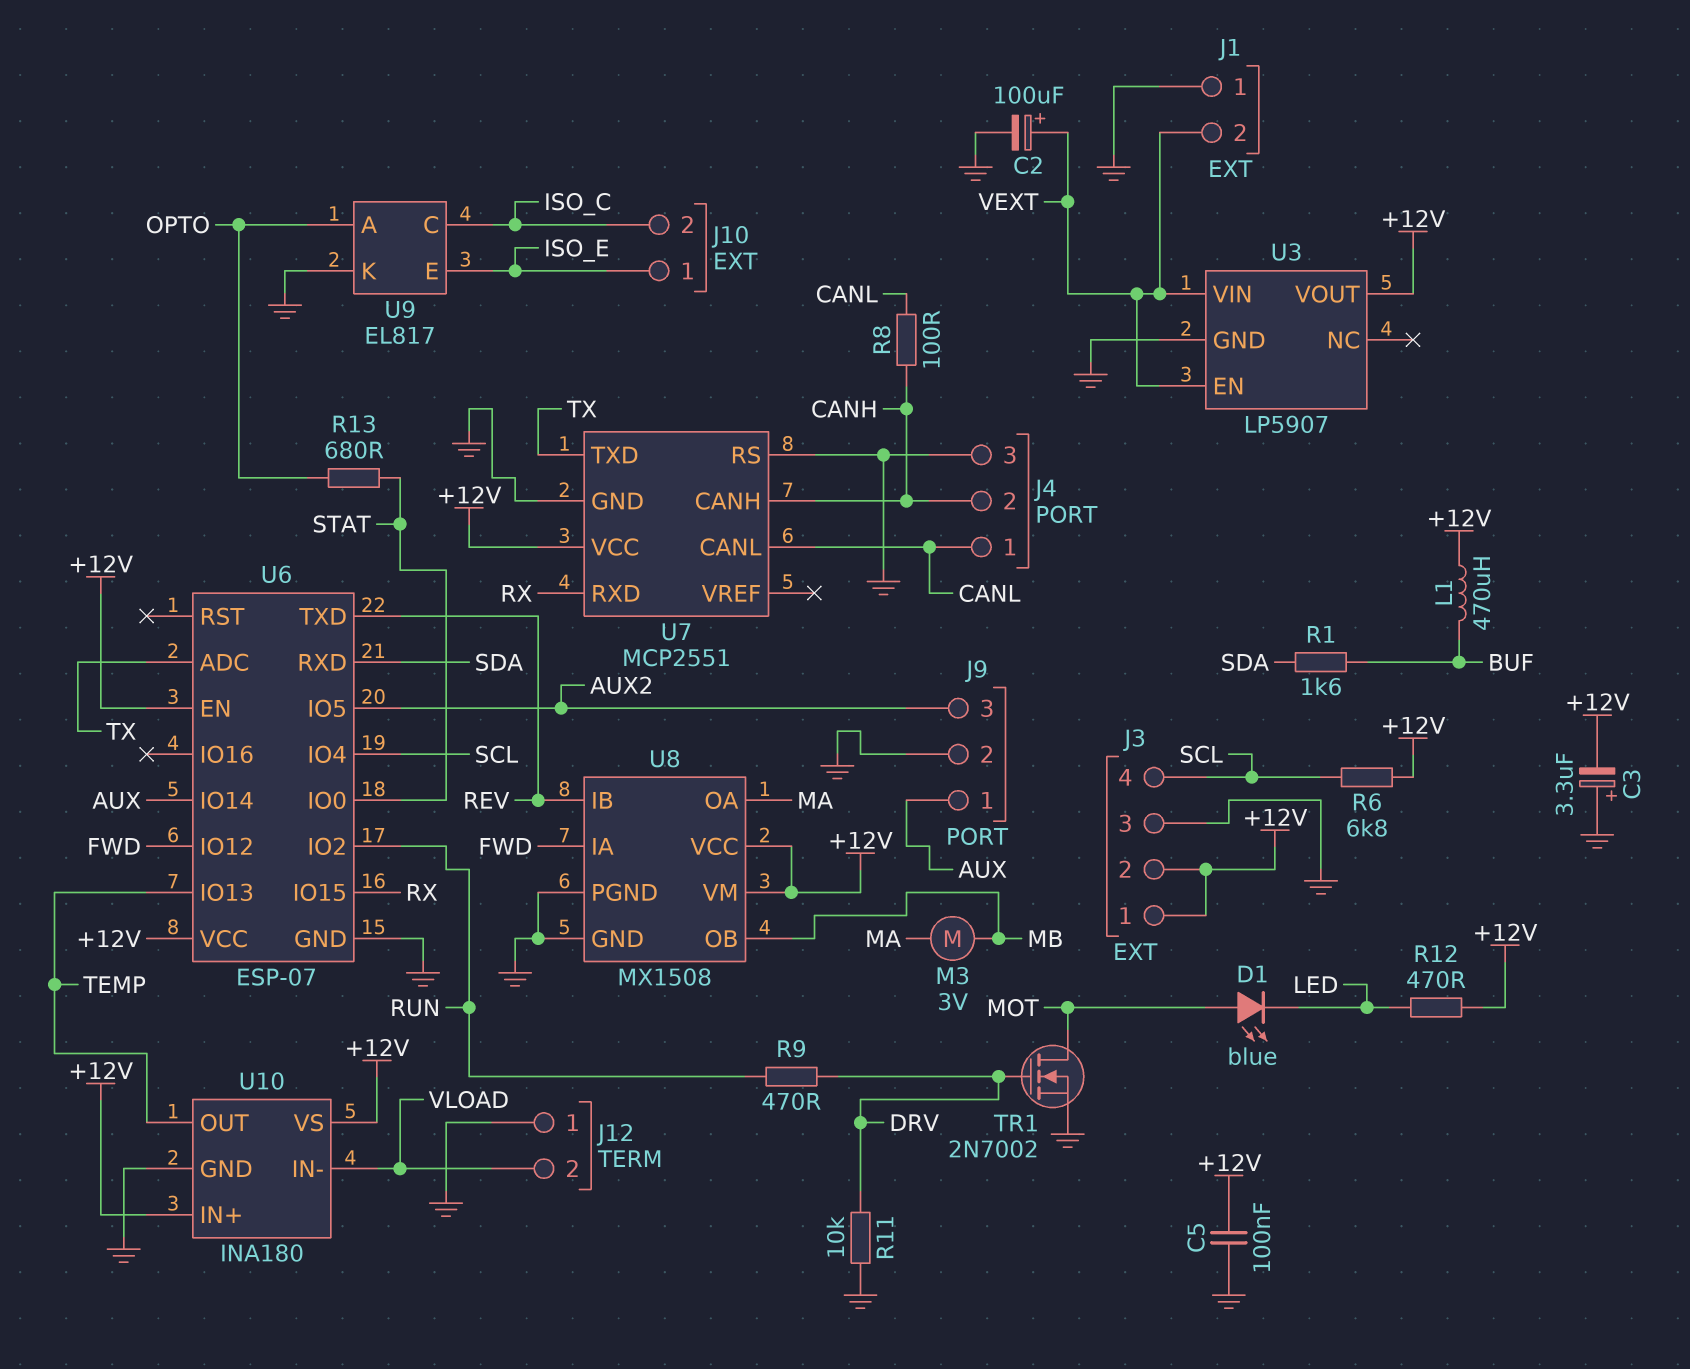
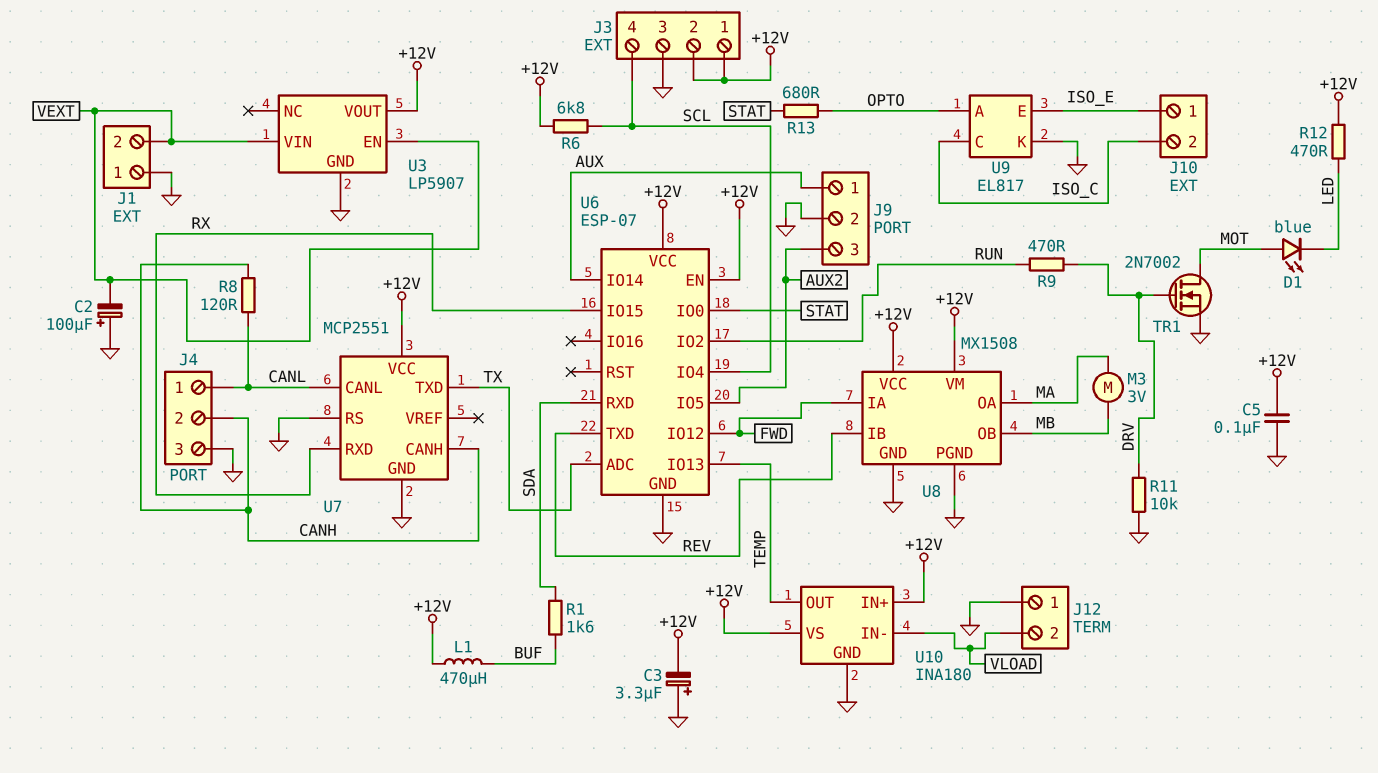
C2: 100uF (plus VEXT, minus GND) -> 100uF (plus GND, minus VEXT)
R8: 100 (CANH, CANL) -> 120 (CANH, CANL)

